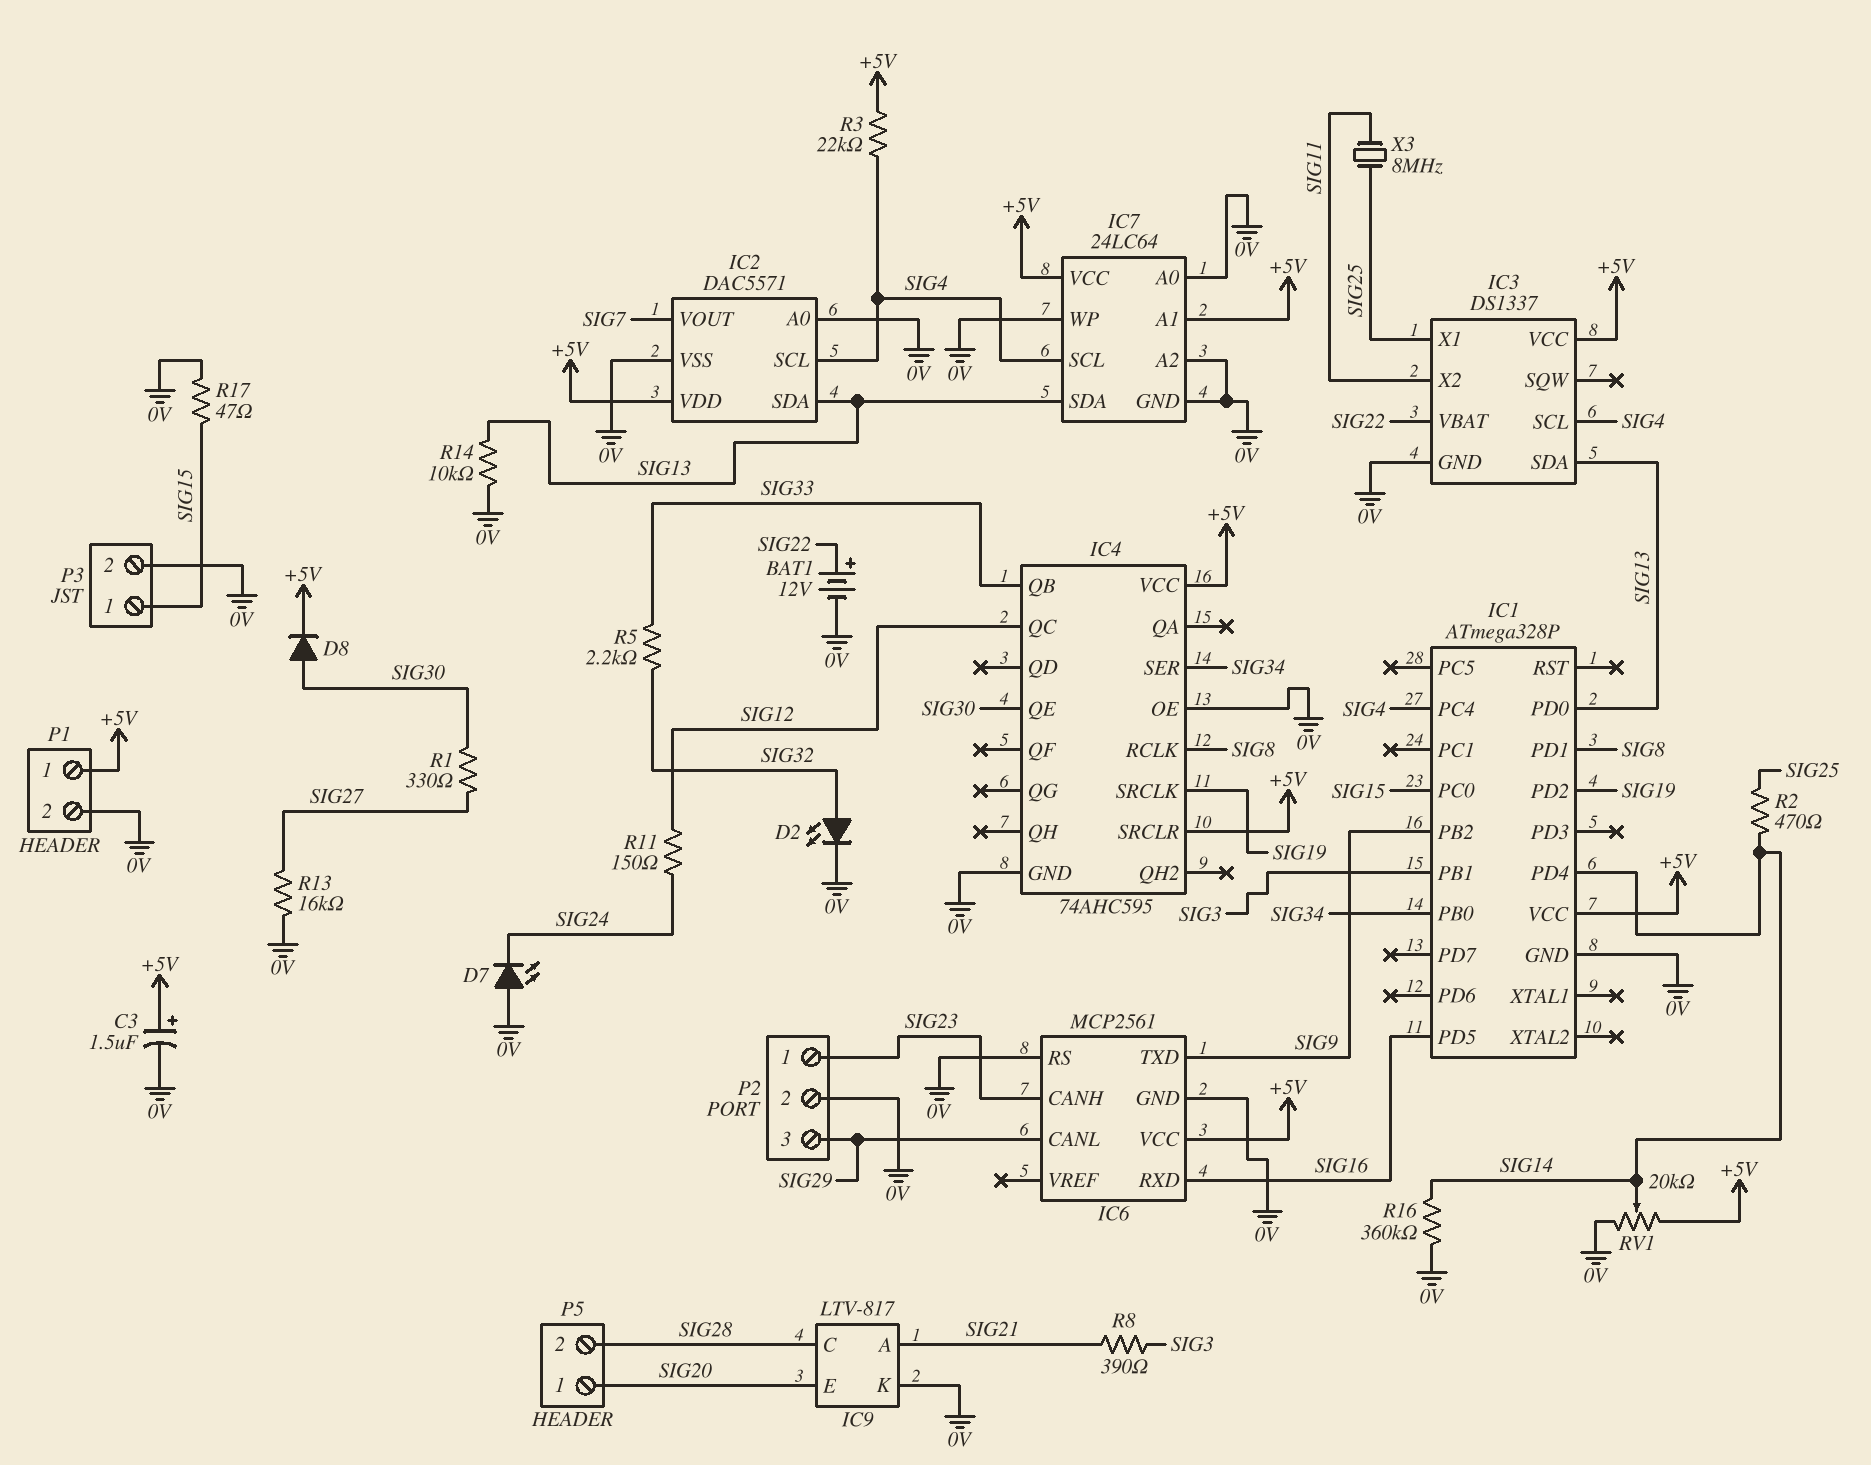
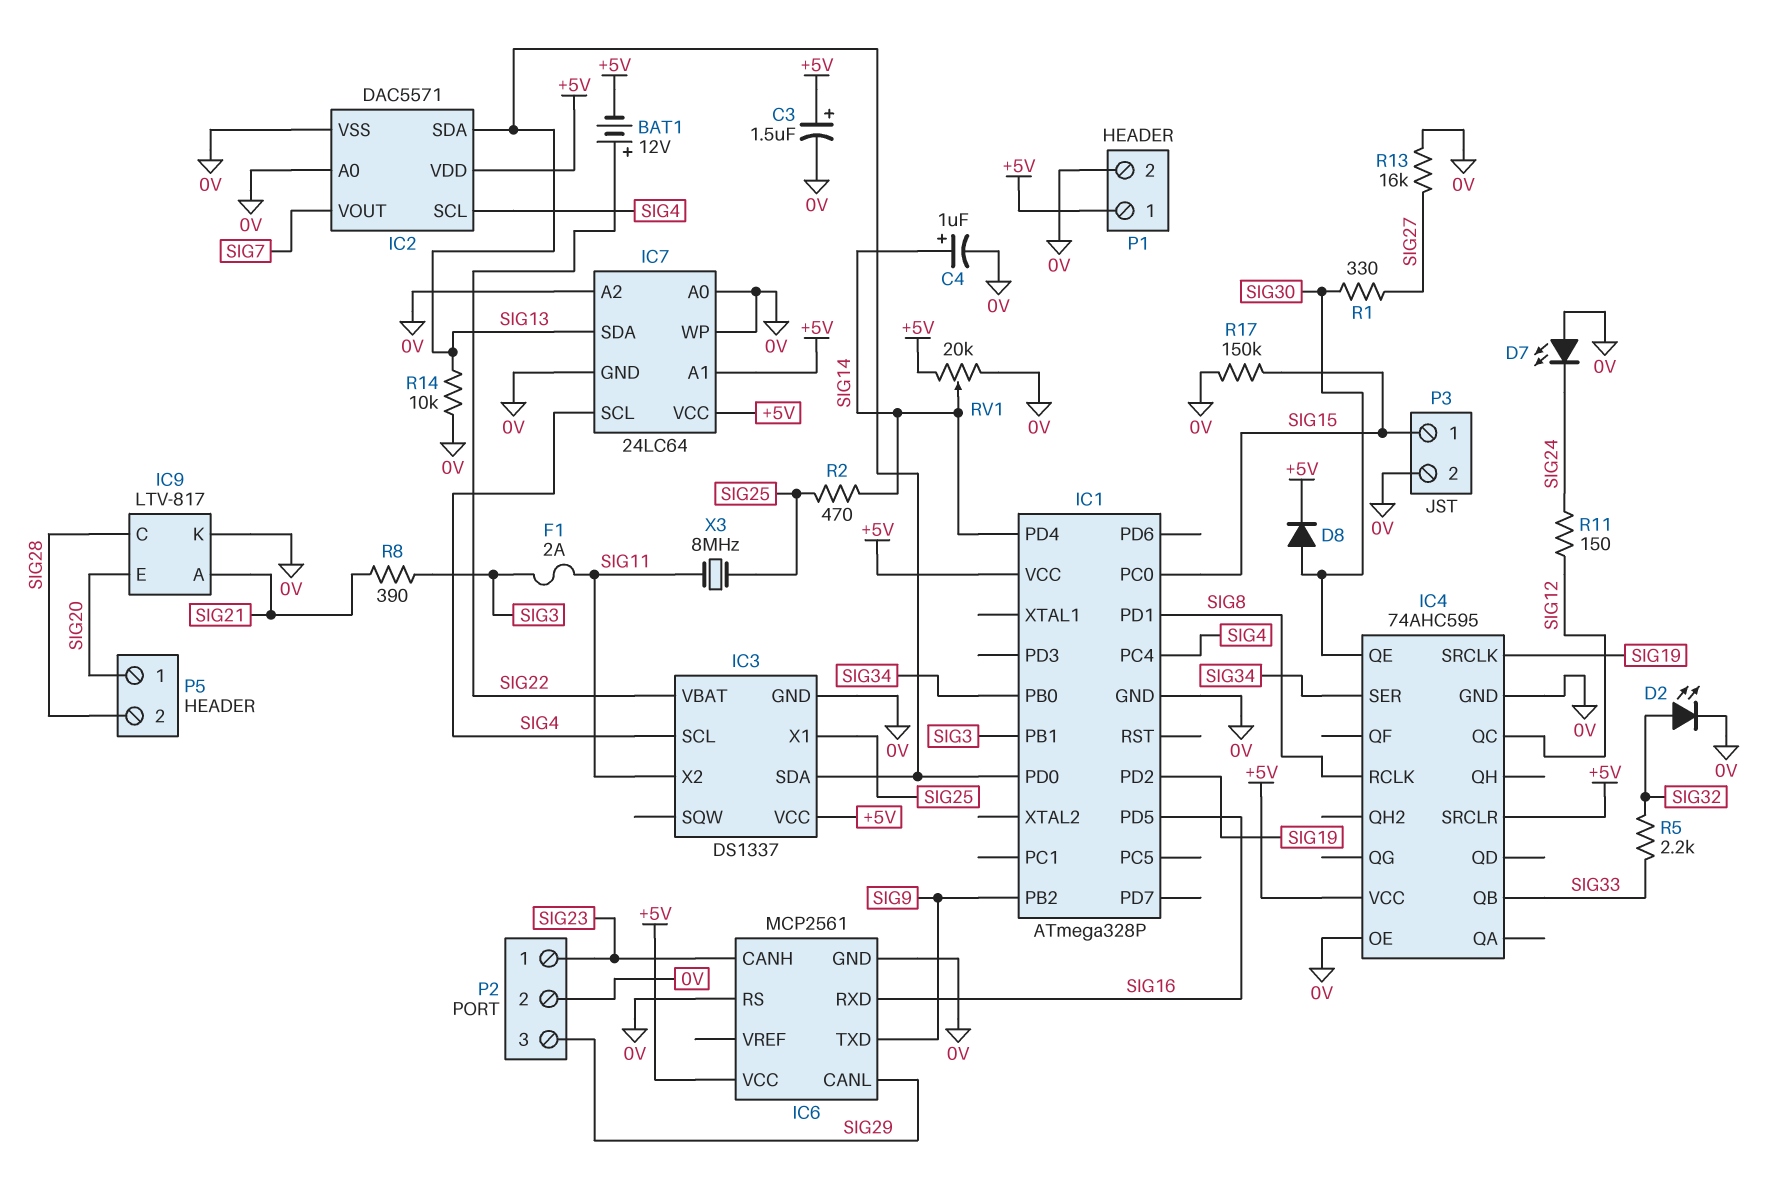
BAT1: 12V (plus SIG22, minus 0V) -> 12V (plus SIG22, minus +5V)
C4: none -> 1uF (plus SIG14, minus 0V)
F1: none -> 2A (SIG3, SIG11)
R3: 22k (+5V, SIG4) -> none
R16: 360k (0V, SIG14) -> none
R17: 47 (0V, SIG15) -> 150k (0V, SIG15)

